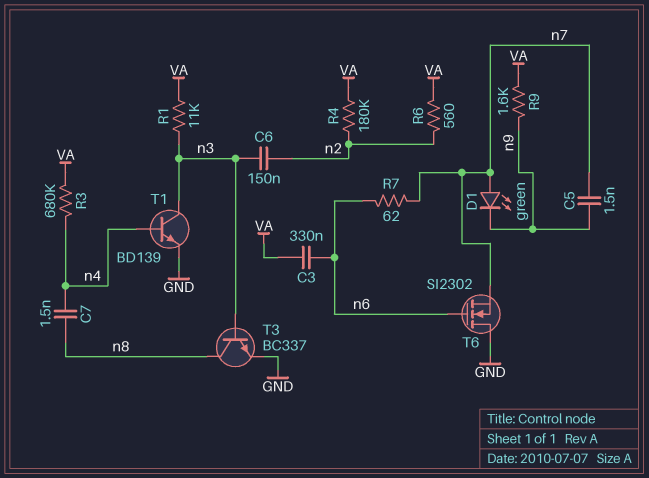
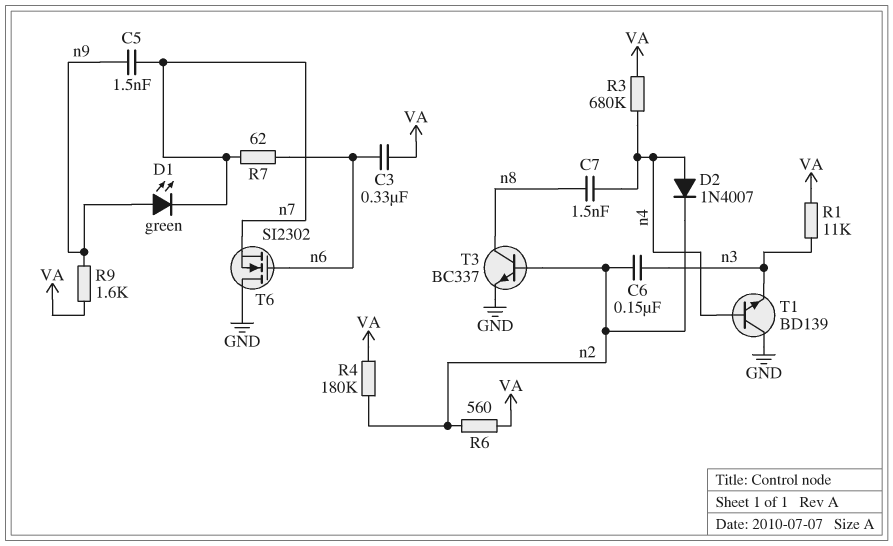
D1: LED green (A n7, K n9) -> LED green (A n9, K n7)
D2: none -> diode 1N4007 (A n4, K n2)
T1: NPN BD139 (B n4, C n3, E GND) -> NPN BD139 (B n4, C GND, E n3)
T3: NPN BC337 (B n3, C n8, E GND) -> NPN BC337 (B n2, C n8, E GND)

